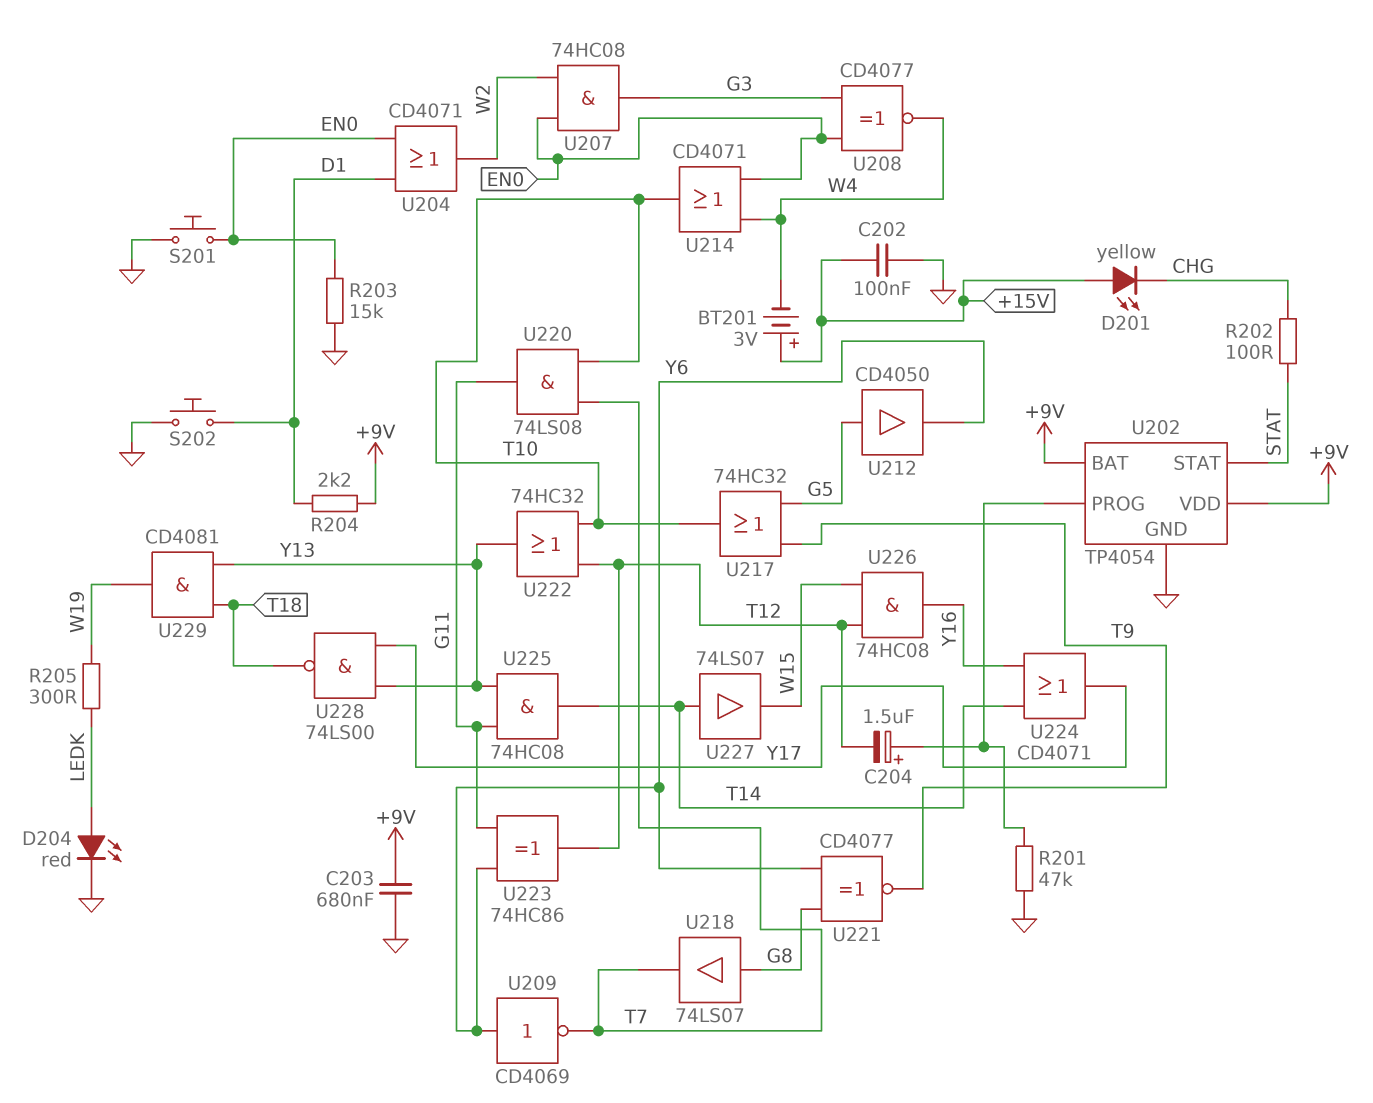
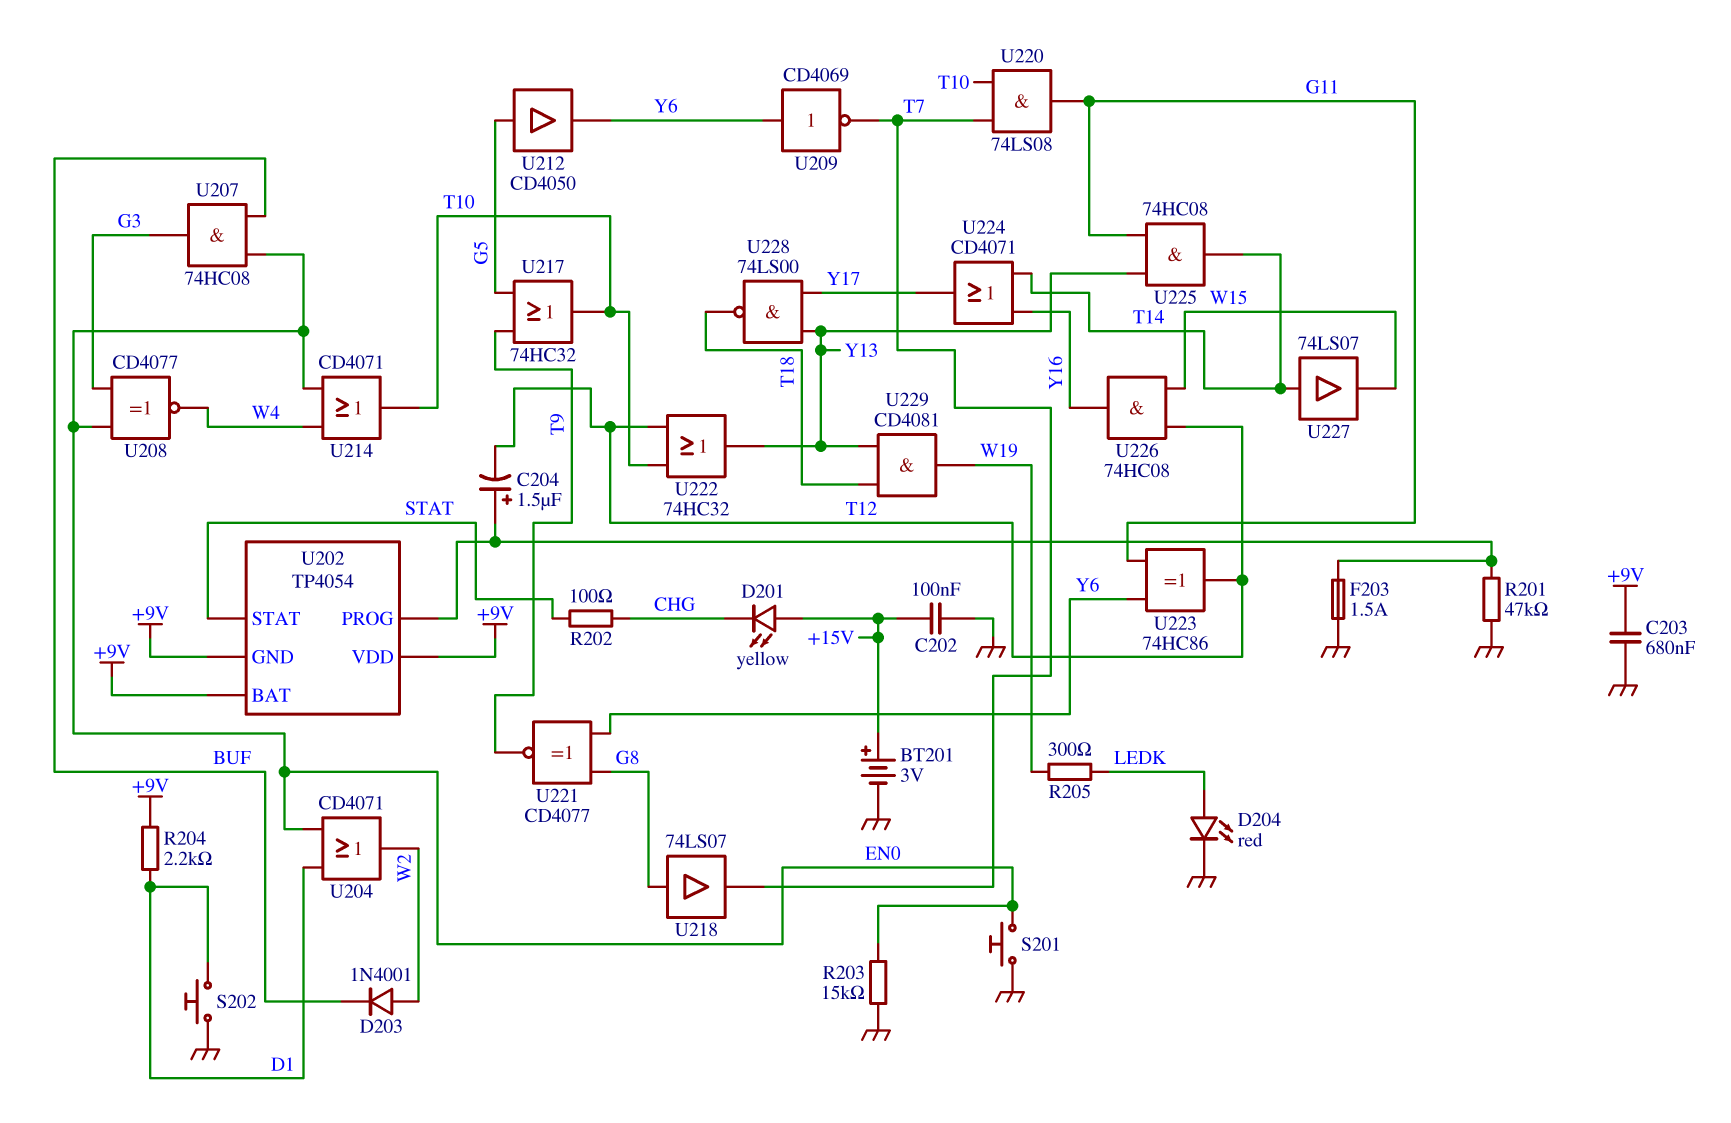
BT201: 3V (plus +15V, minus W4) -> 3V (plus +15V, minus GND)
D203: none -> diode 1N4001 (A W2, K BUF)
F203: none -> 1.5A (GND, U202/PROG)
U202 pin GND: GND -> +9V
U207: AND 74HC08 (in EN0, in W2, out G3) -> AND 74HC08 (in BUF, in EN0, out G3)

